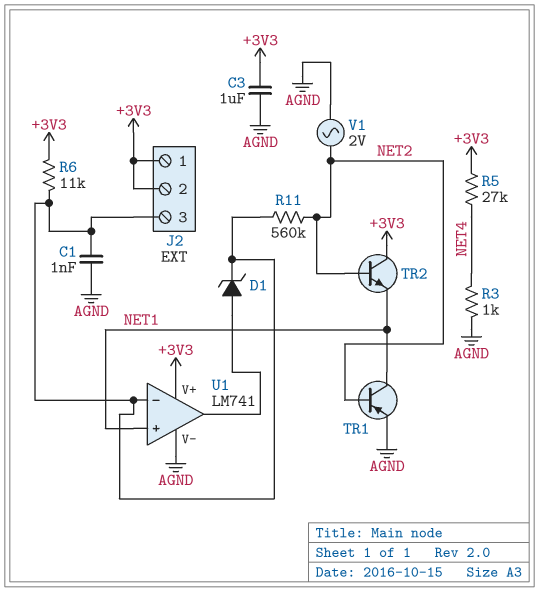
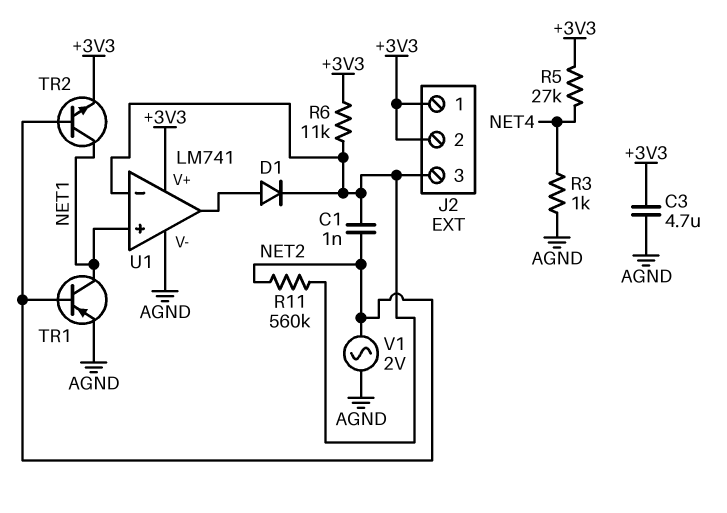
C1: 1nF (AGND, J2/3) -> 1nF (J2/3, NET2)
C3: 1uF (+3V3, AGND) -> 4.7uF (+3V3, AGND)
D1: zener (A U1/out, K J2/3) -> diode (A U1/out, K J2/3)
TR2: NPN (B NET2, C +3V3, E NET1) -> NPN (B NET2, C NET1, E +3V3)

